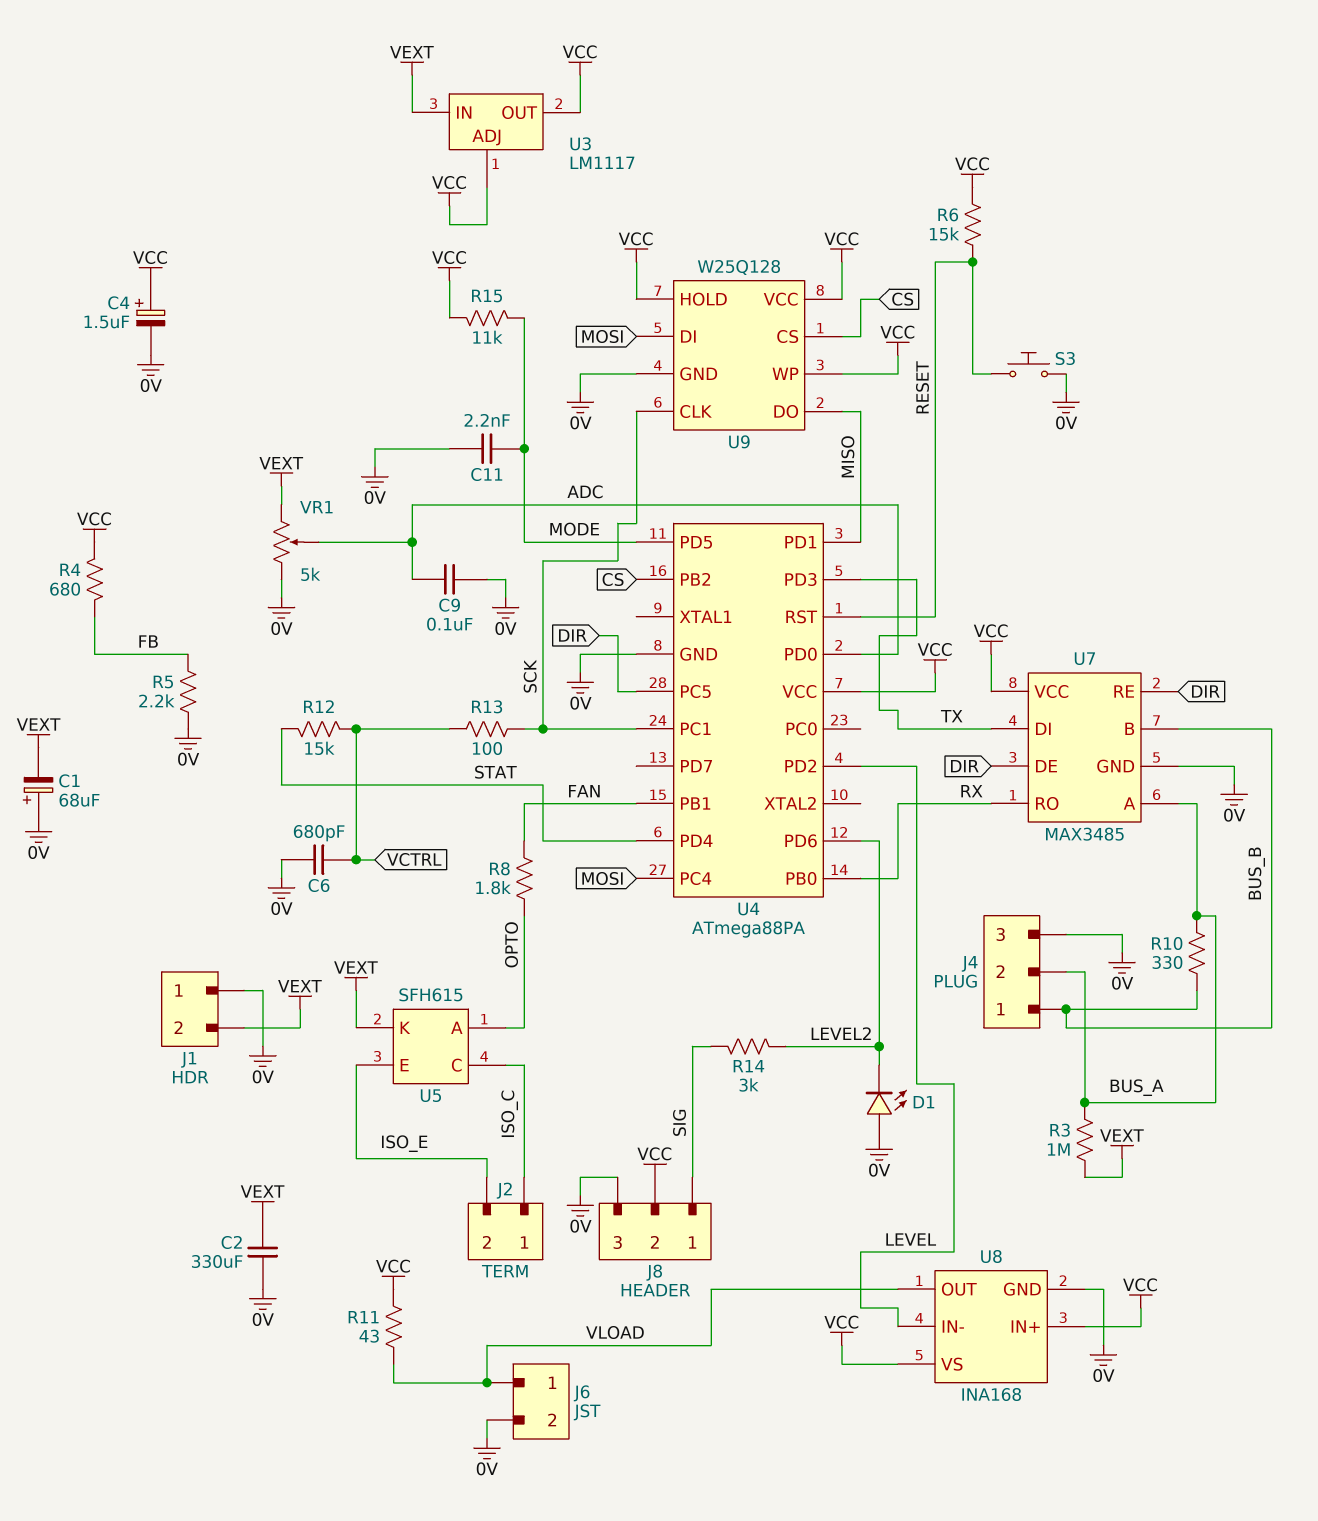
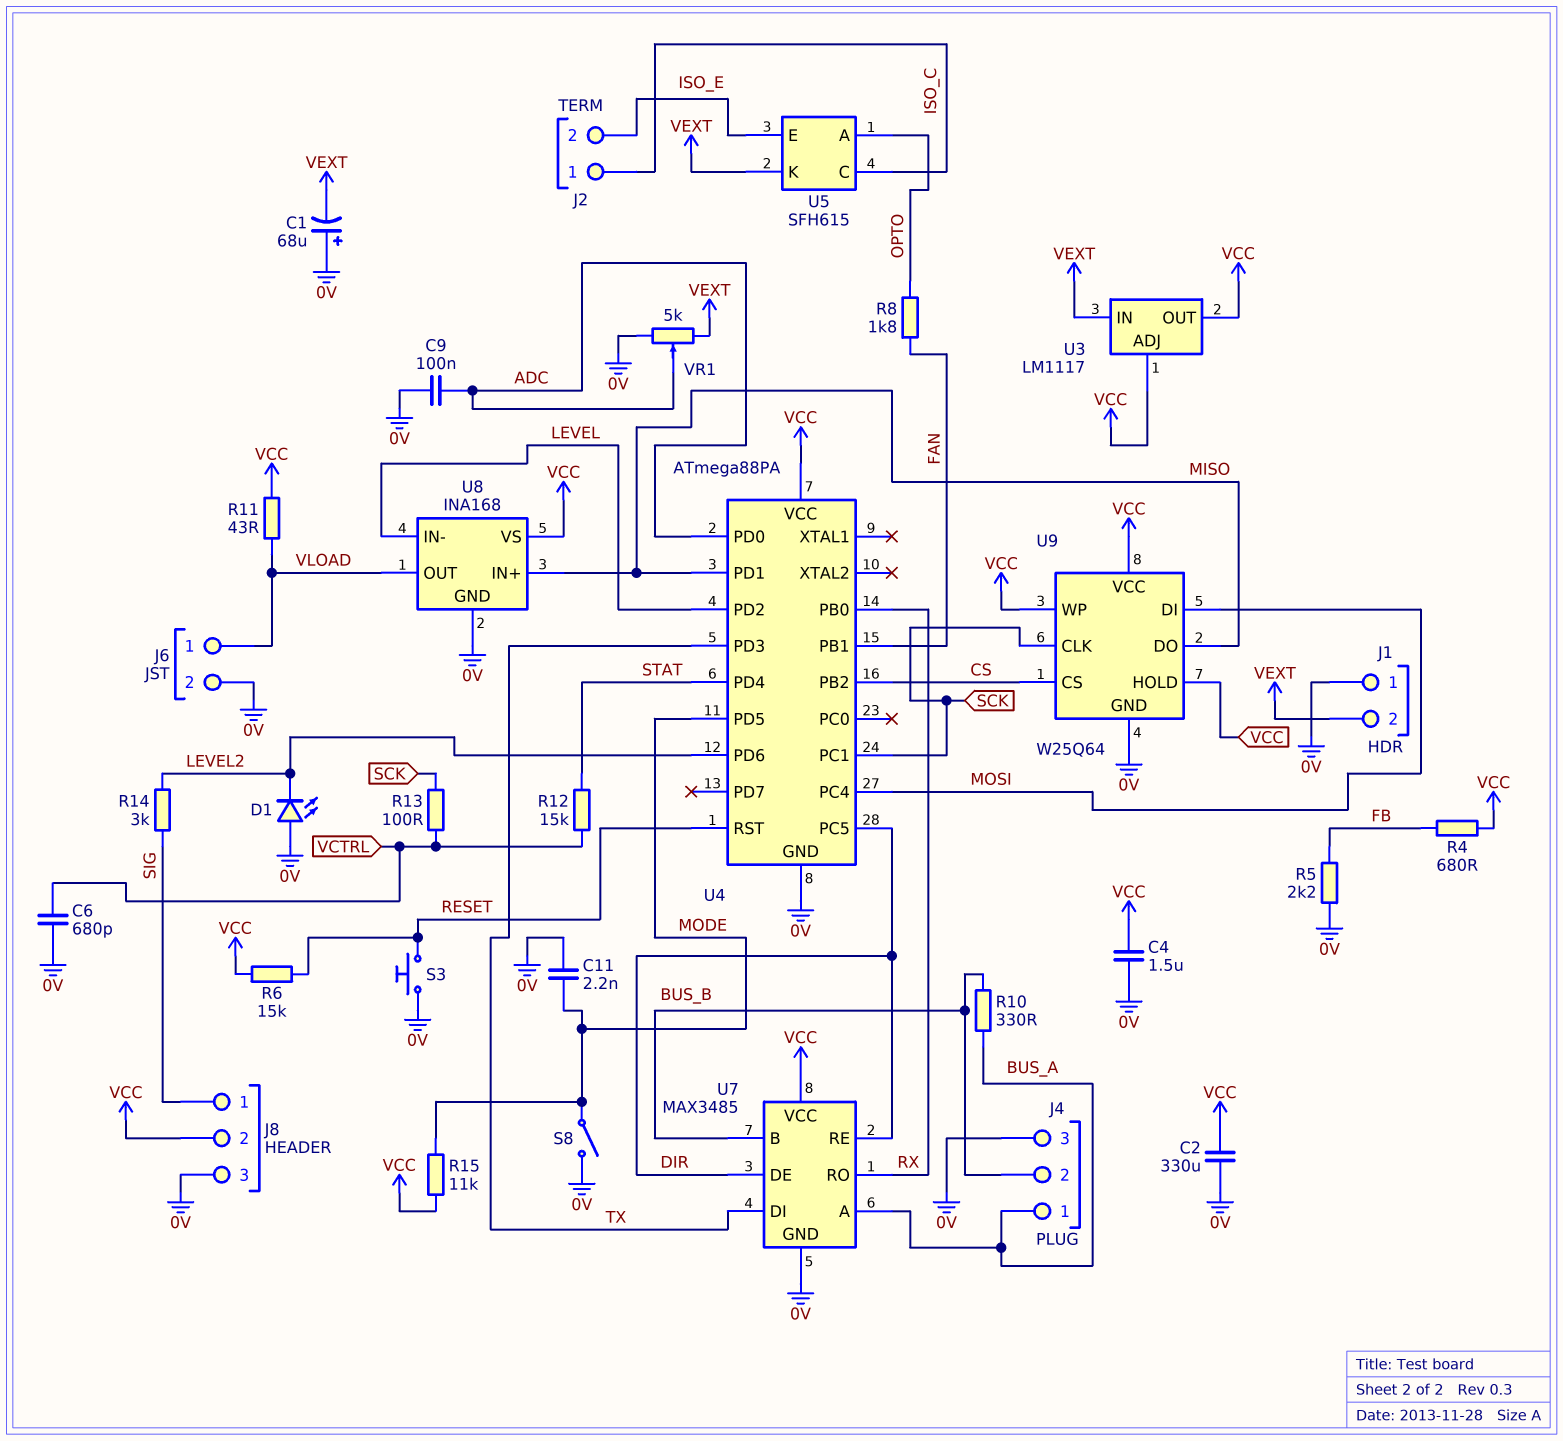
C2: 330uF (0V, VEXT) -> 330uF (0V, VCC)
C4: 1.5uF (plus VCC, minus 0V) -> 1.5uF (0V, VCC)
J4 pin 1: BUS_B -> BUS_A
J4 pin 2: BUS_A -> BUS_B
R3: 1M (BUS_A, VEXT) -> none
S8: none -> switch (0V, MODE)
U8 pin IN+: VCC -> MISO
U9: W25Q128 -> W25Q64

